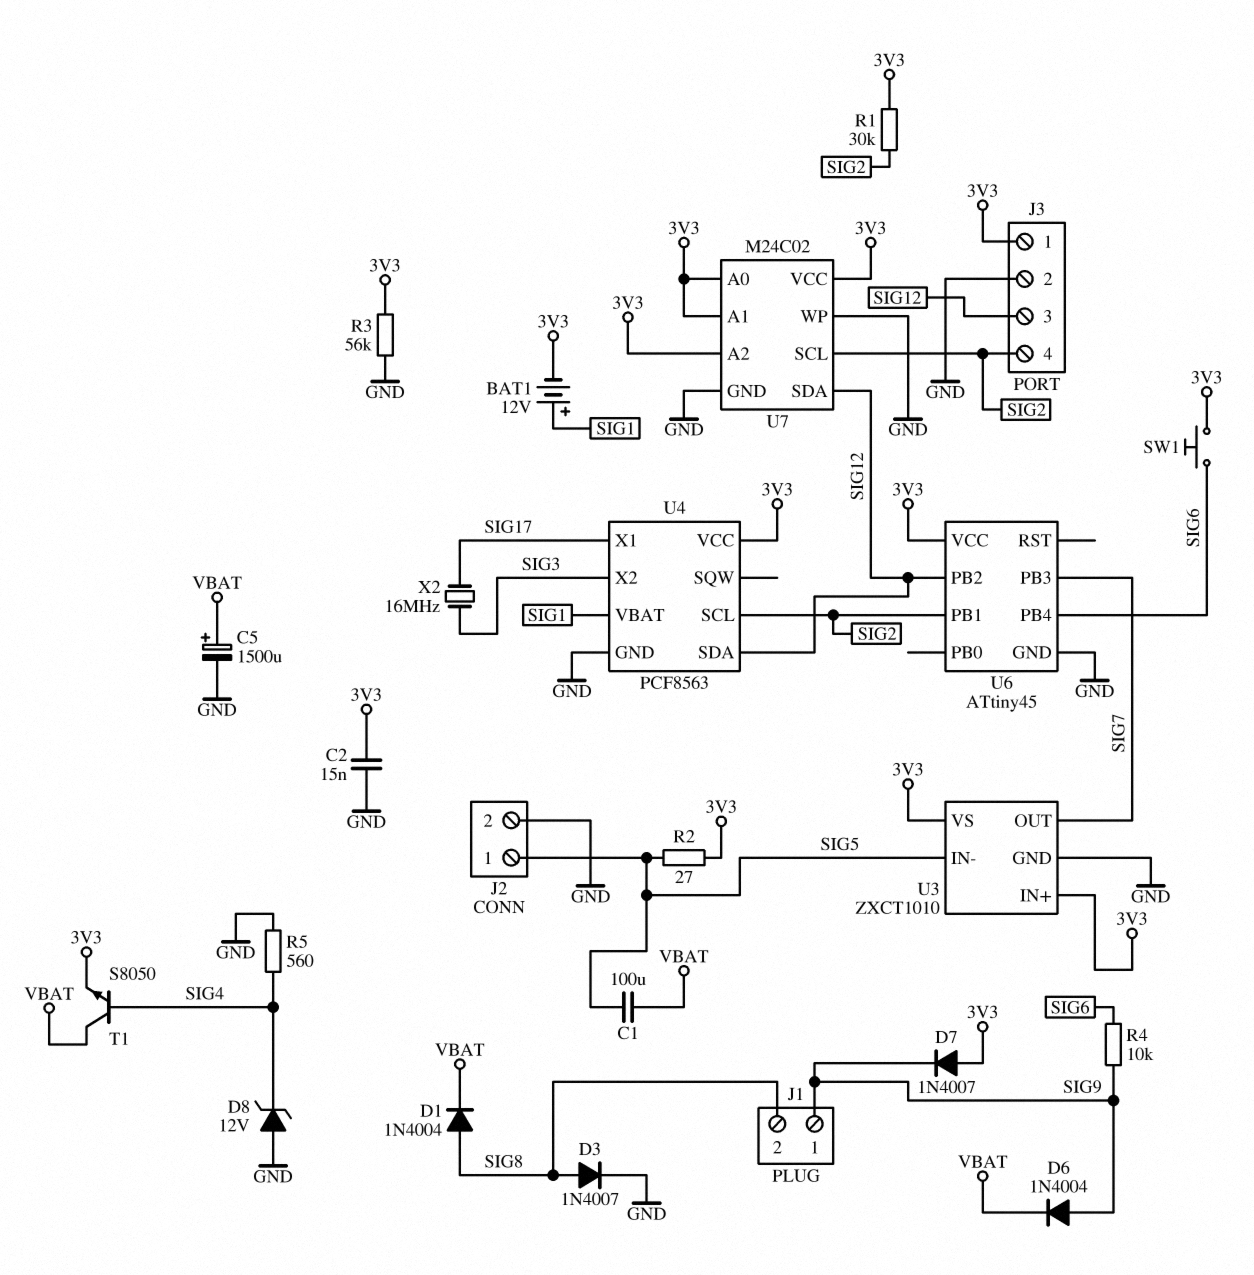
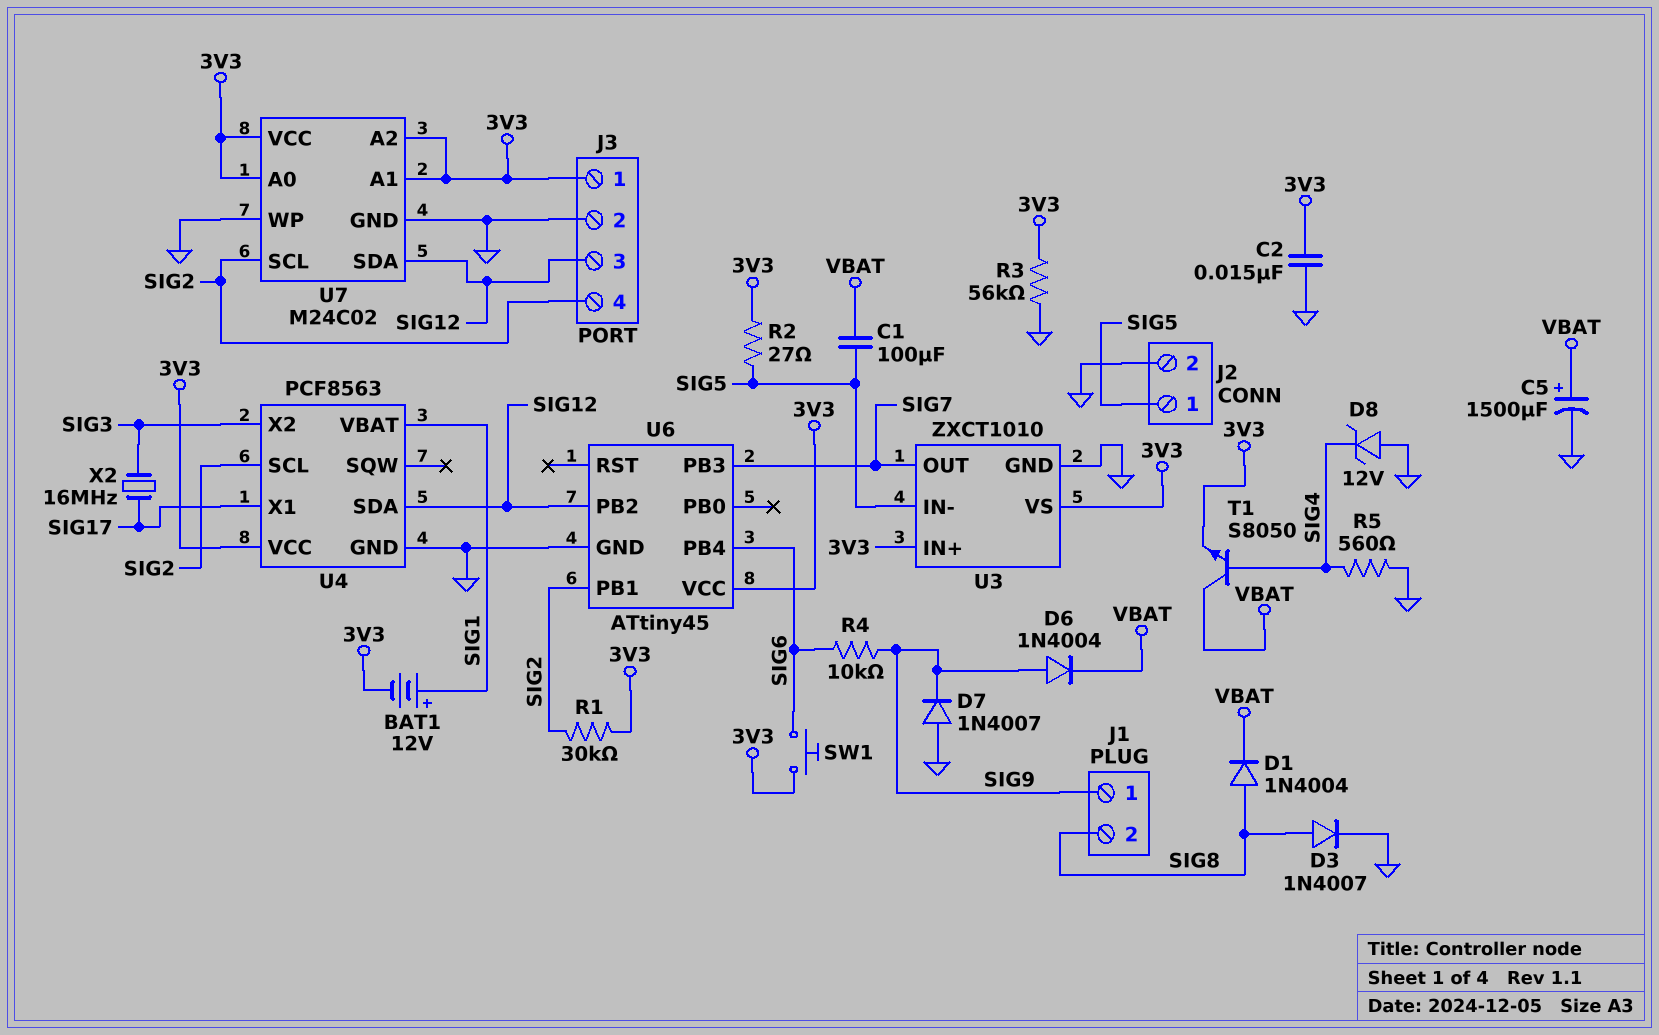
D7: diode 1N4007 (A 3V3, K SIG9) -> diode 1N4007 (A GND, K SIG9)

